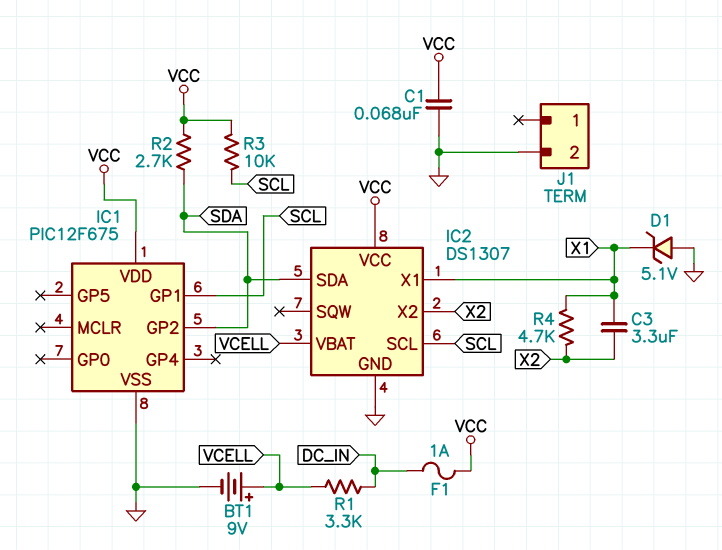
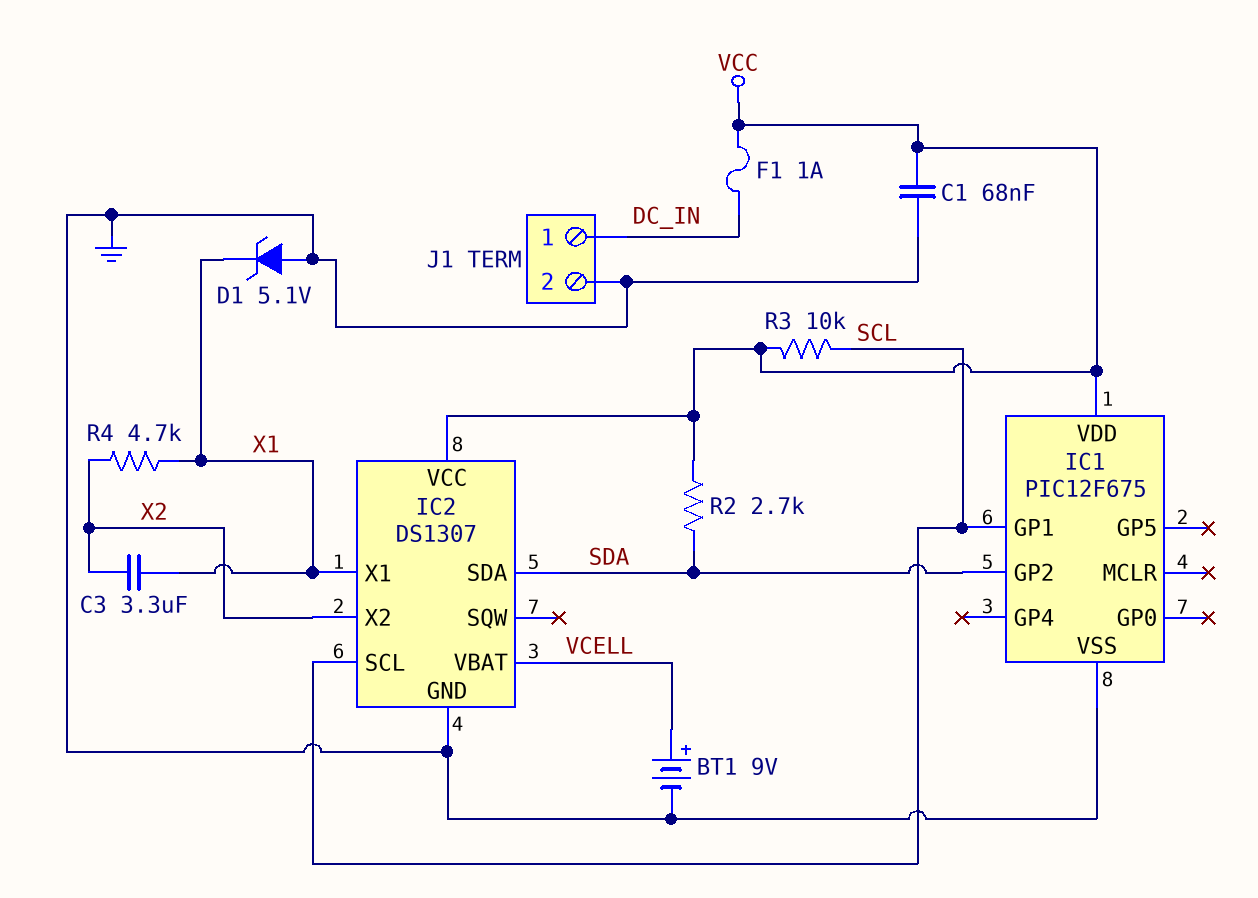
J1 pin 1: none -> DC_IN
R1: 3.3k (DC_IN, VCELL) -> none

